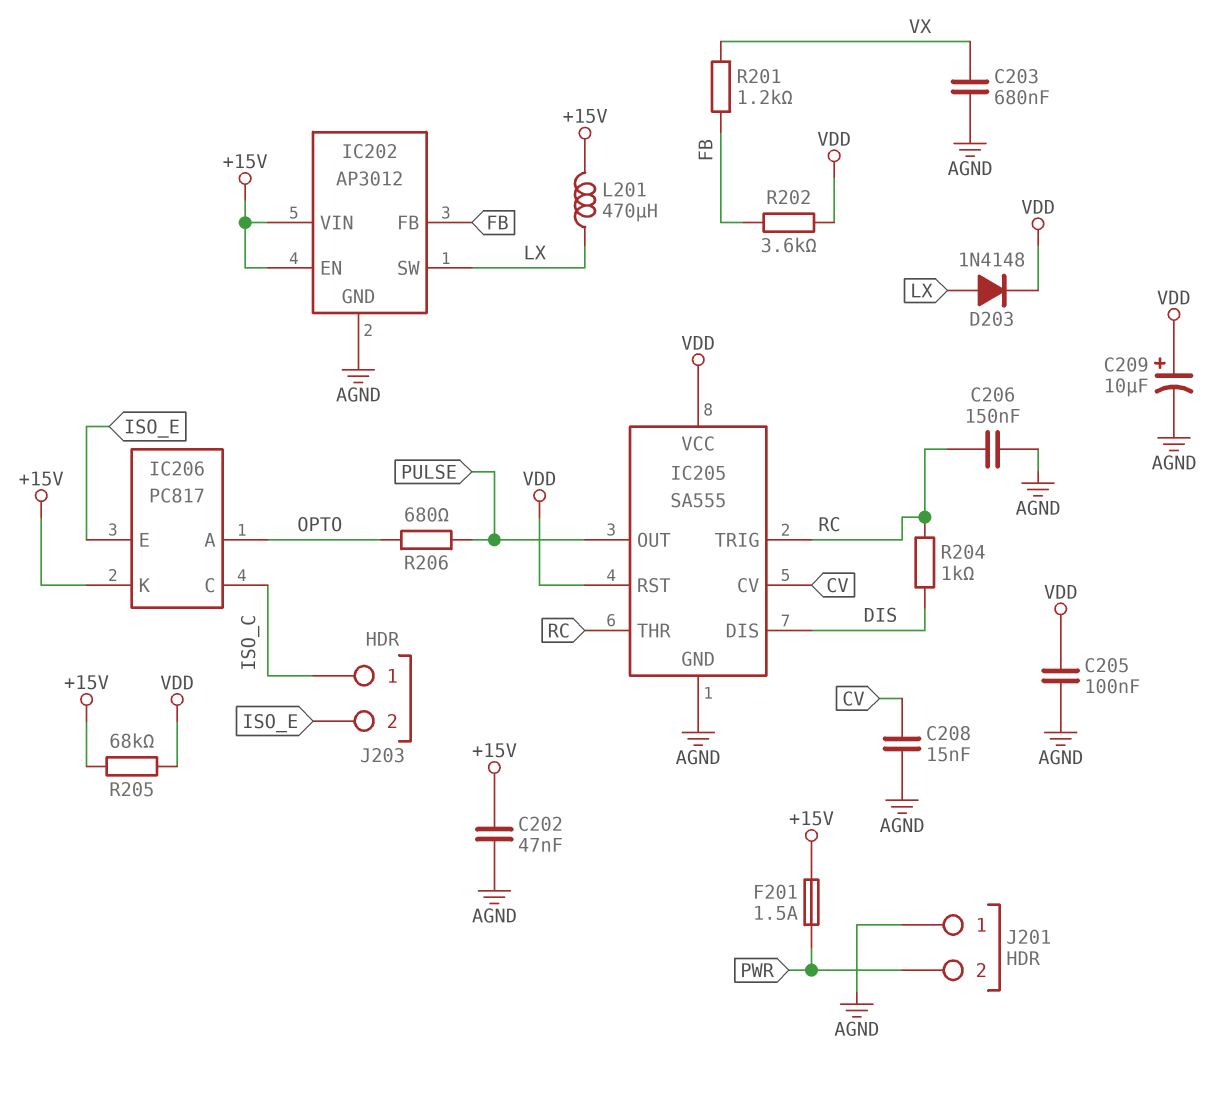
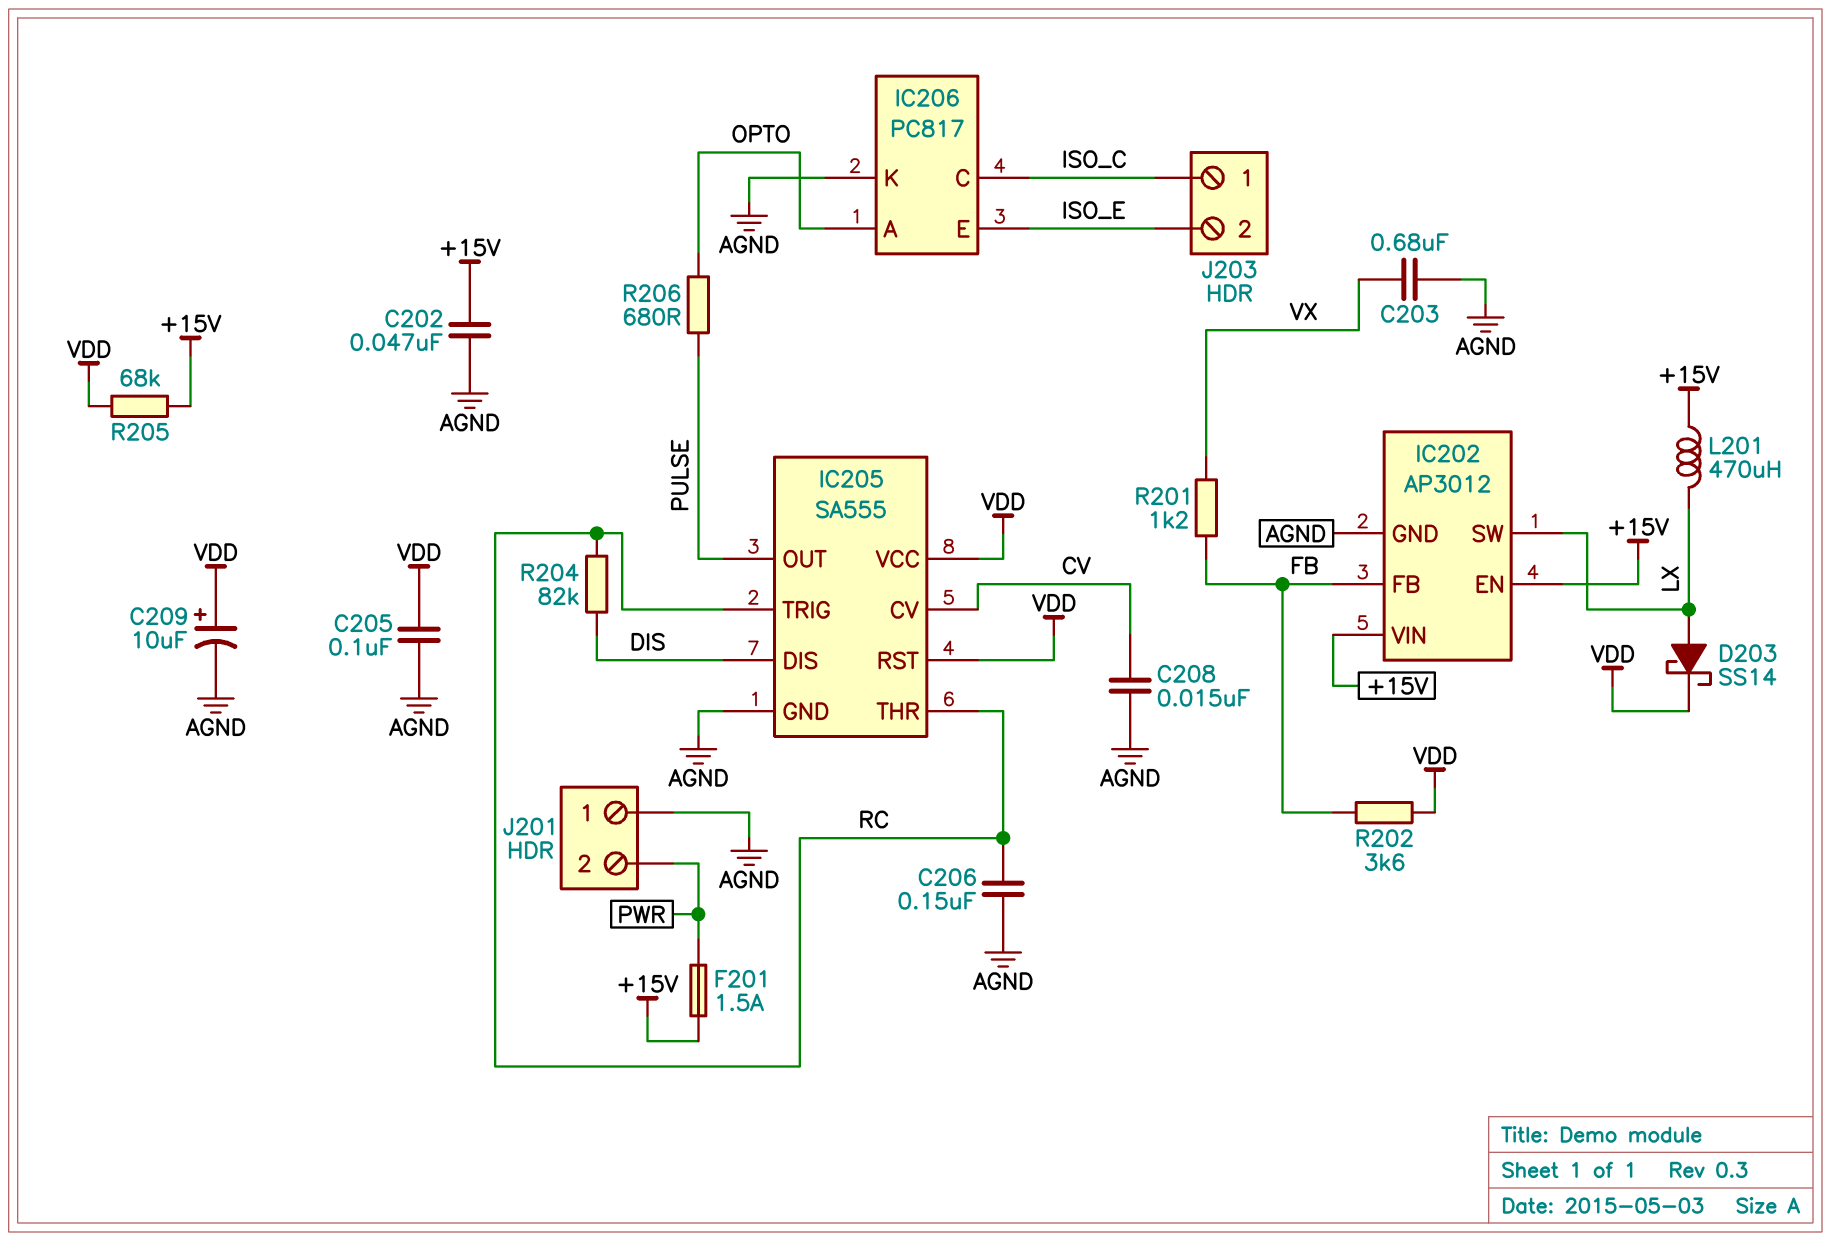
D203: diode 1N4148 (A LX, K VDD) -> schottky SS14 (A LX, K VDD)
IC206 pin K: +15V -> AGND
R204: 1k (DIS, RC) -> 82k (DIS, RC)

